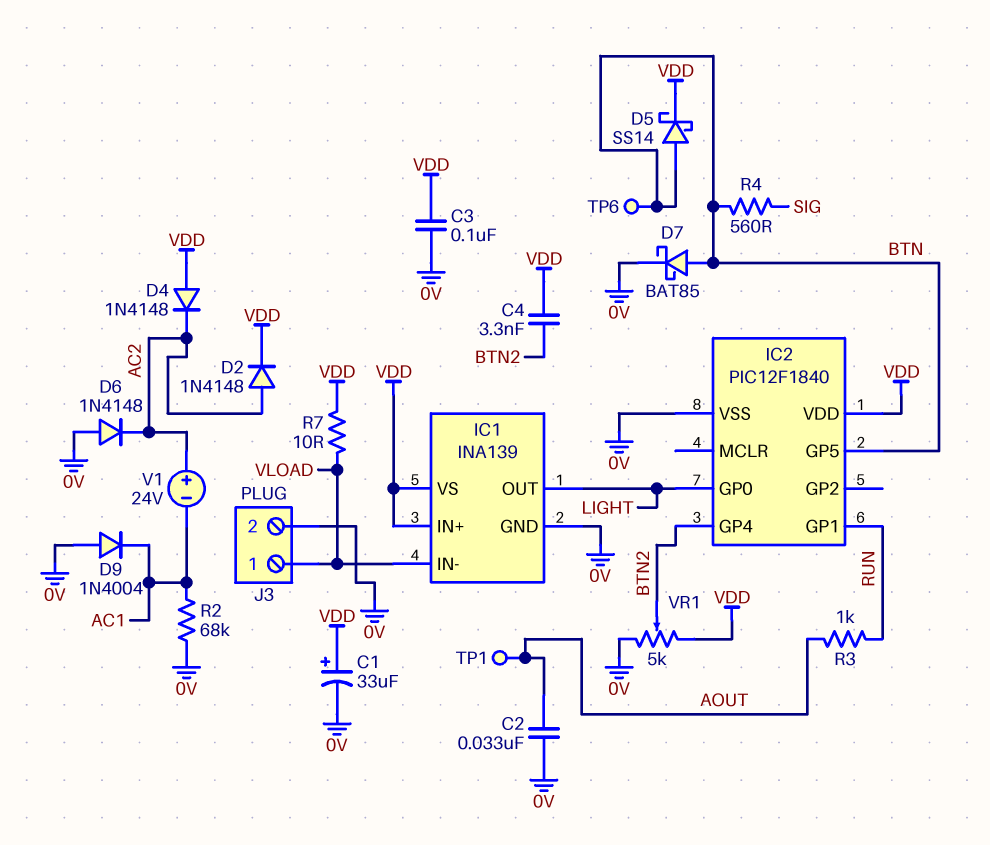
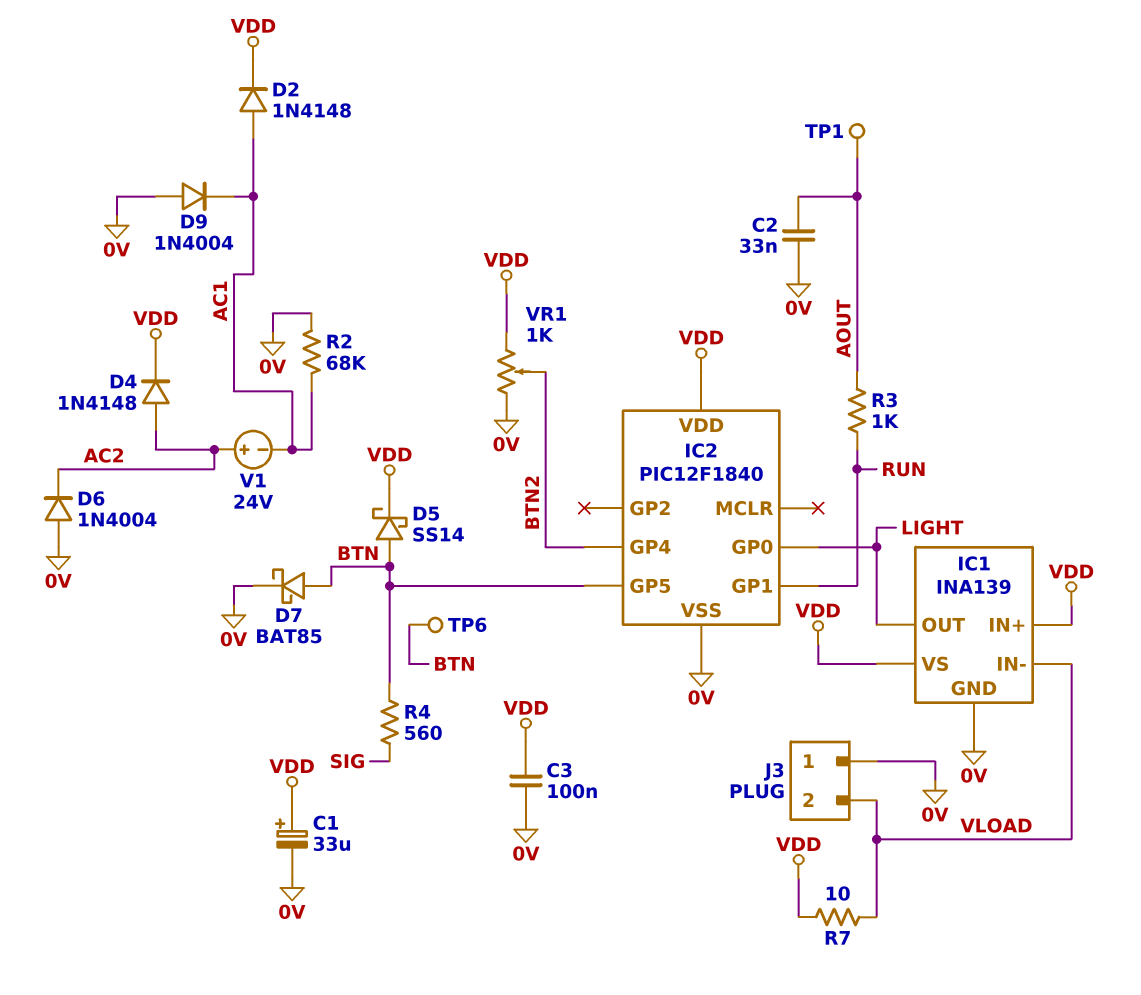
C4: 3.3nF (BTN2, VDD) -> none
D2: diode 1N4148 (A AC2, K VDD) -> diode 1N4148 (A AC1, K VDD)
D4: diode 1N4148 (A VDD, K AC2) -> diode 1N4148 (A AC2, K VDD)
D6: diode 1N4148 (A 0V, K AC2) -> diode 1N4004 (A 0V, K AC2)
J3 pin 1: VLOAD -> 0V
J3 pin 2: 0V -> VLOAD
VR1: 5k (0V, VDD, wiper BTN2) -> 1k (0V, VDD, wiper BTN2)

